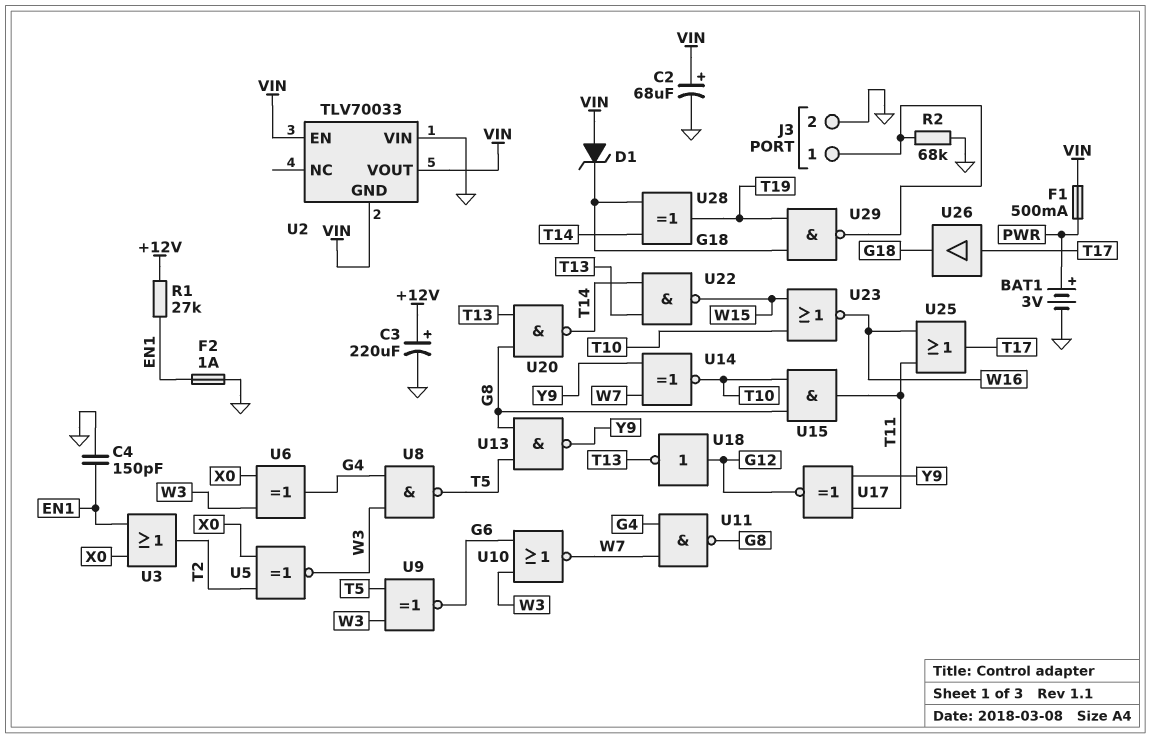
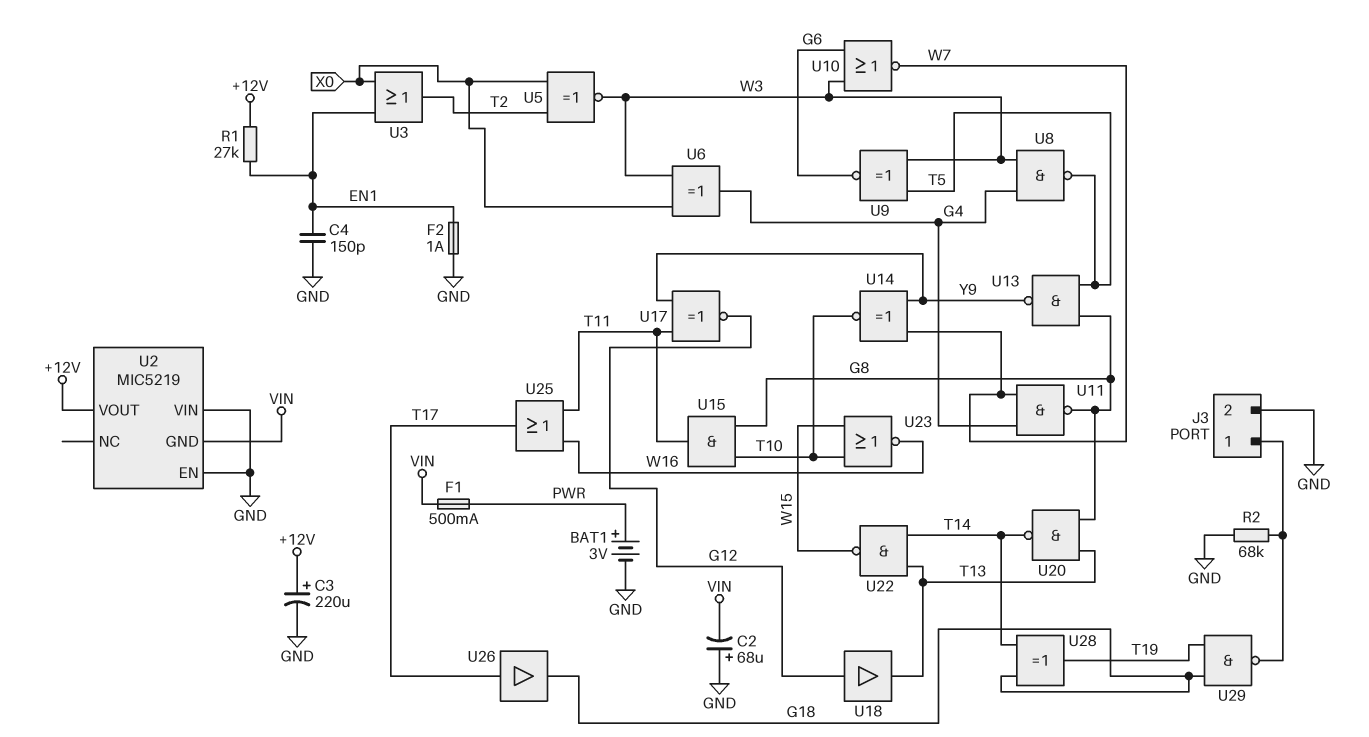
C2: 68uF (plus VIN, minus GND) -> 68uF (plus GND, minus VIN)
D1: zener (A VIN, K G18) -> none
U2: TLV70033 -> MIC5219
U2 pin EN: VIN -> GND
U2 pin VOUT: VIN -> +12V
U18: NOT (in G12, out T13) -> buffer (in G12, out T13)

